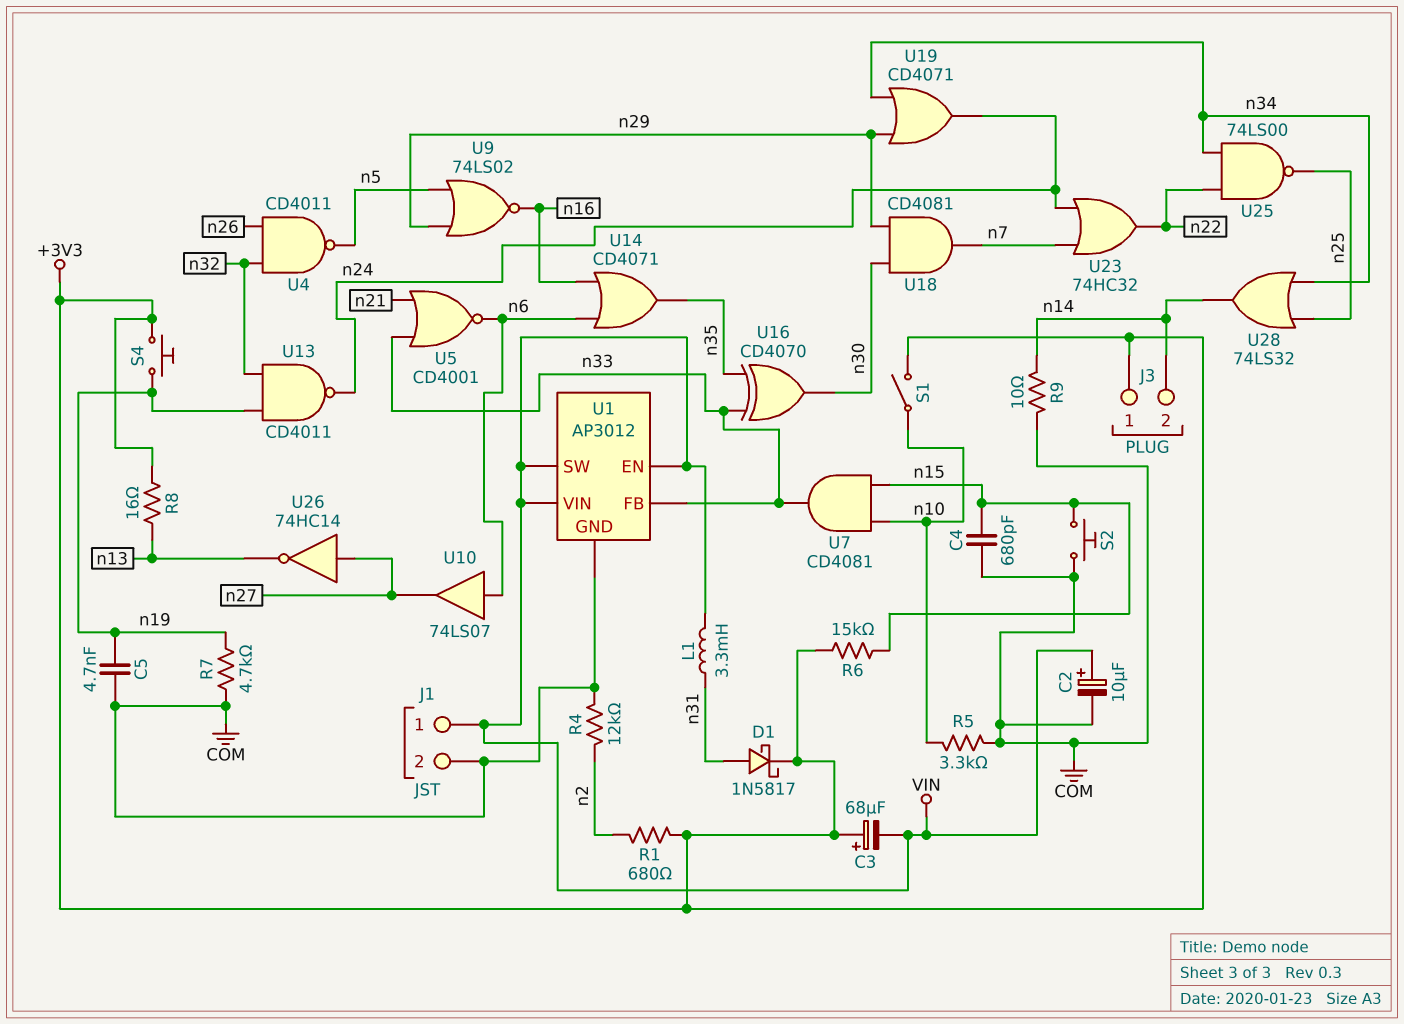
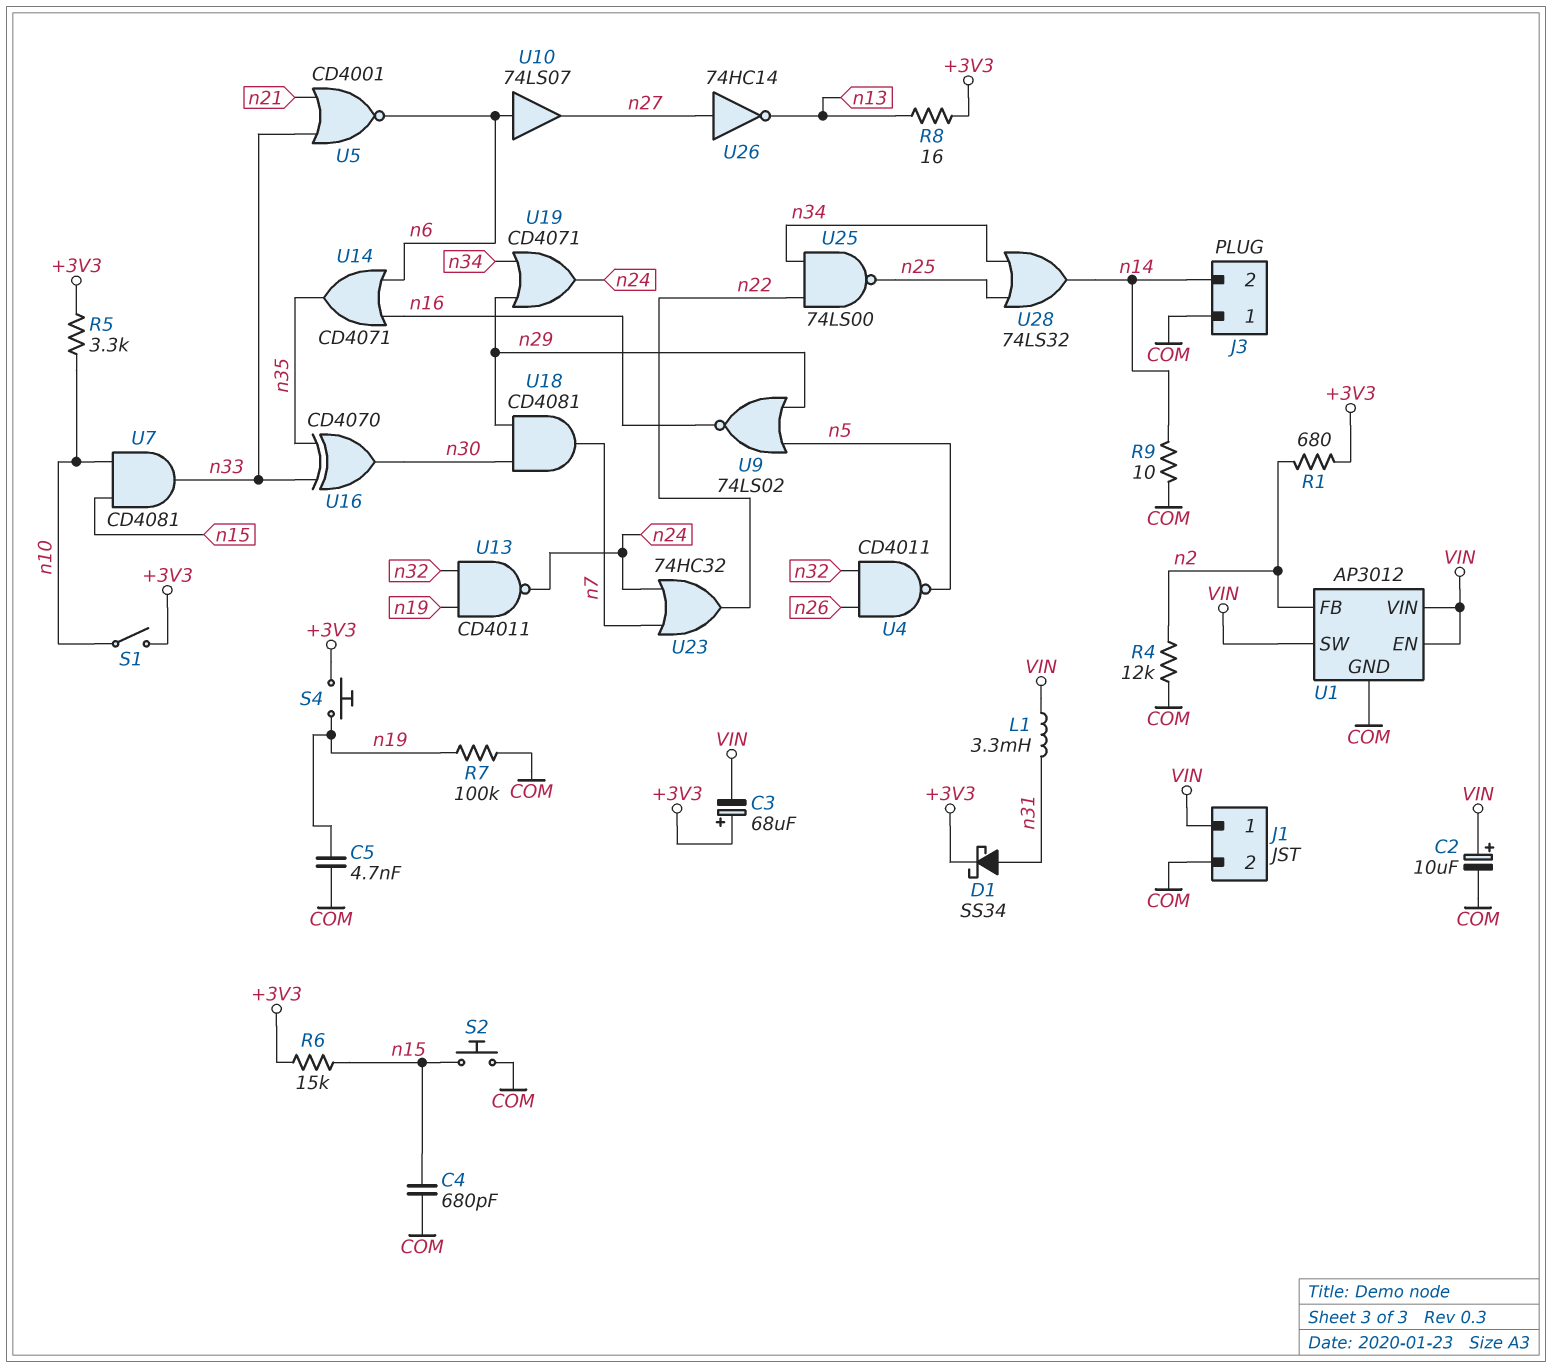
D1: schottky 1N5817 (A n31, K +3V3) -> schottky SS34 (A n31, K +3V3)
J3 pin 1: +3V3 -> COM
R5: 3.3k (COM, n10) -> 3.3k (+3V3, n10)
R7: 4.7k (COM, n19) -> 100k (COM, n19)
U1 pin FB: n33 -> n2

